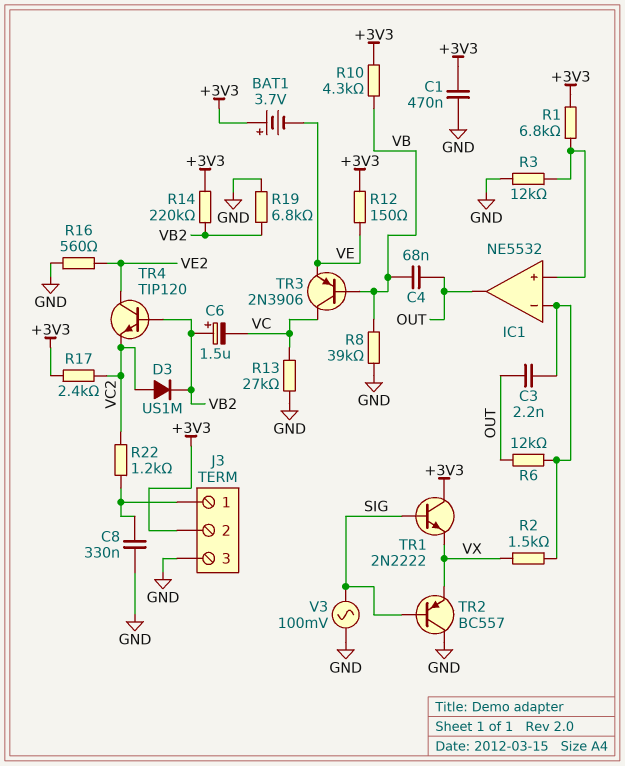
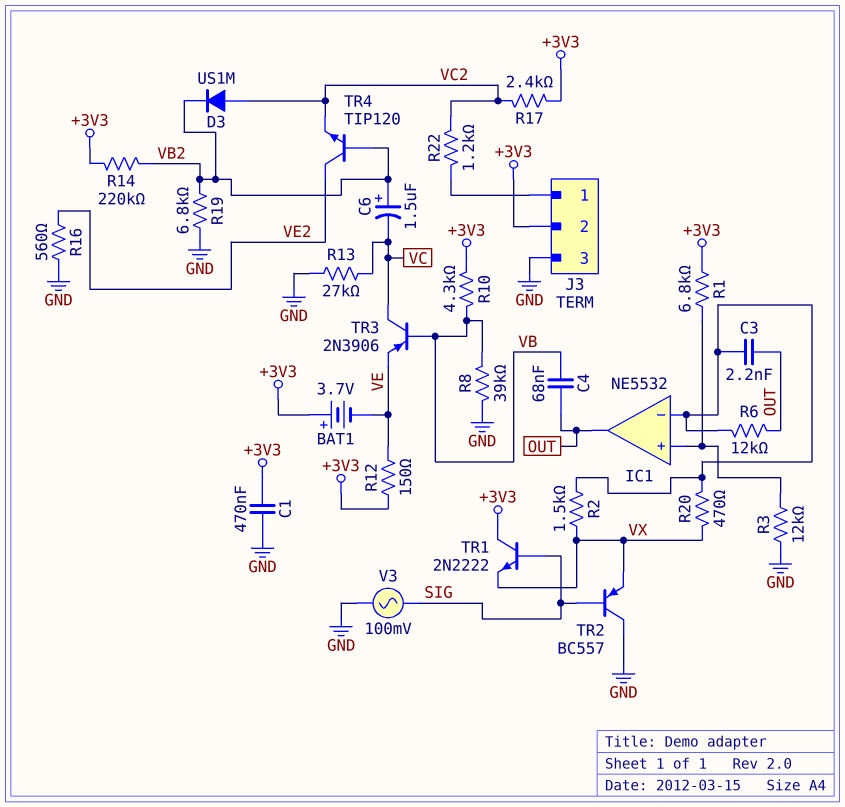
C8: 330nF (GND, J3/1) -> none
R20: none -> 470 (IC1/in-, VX)

